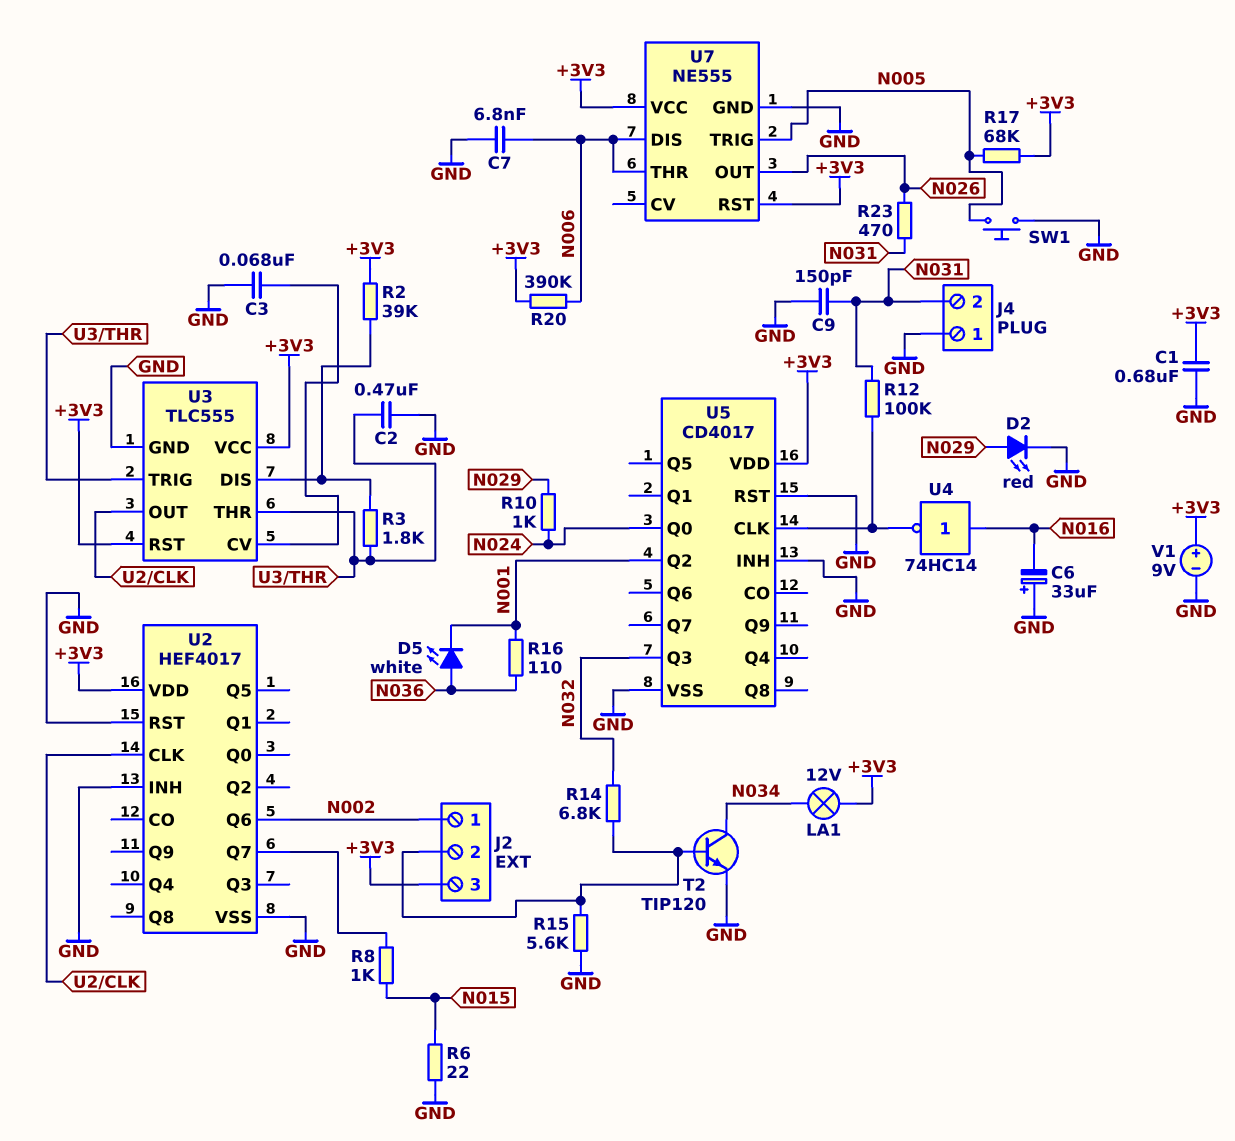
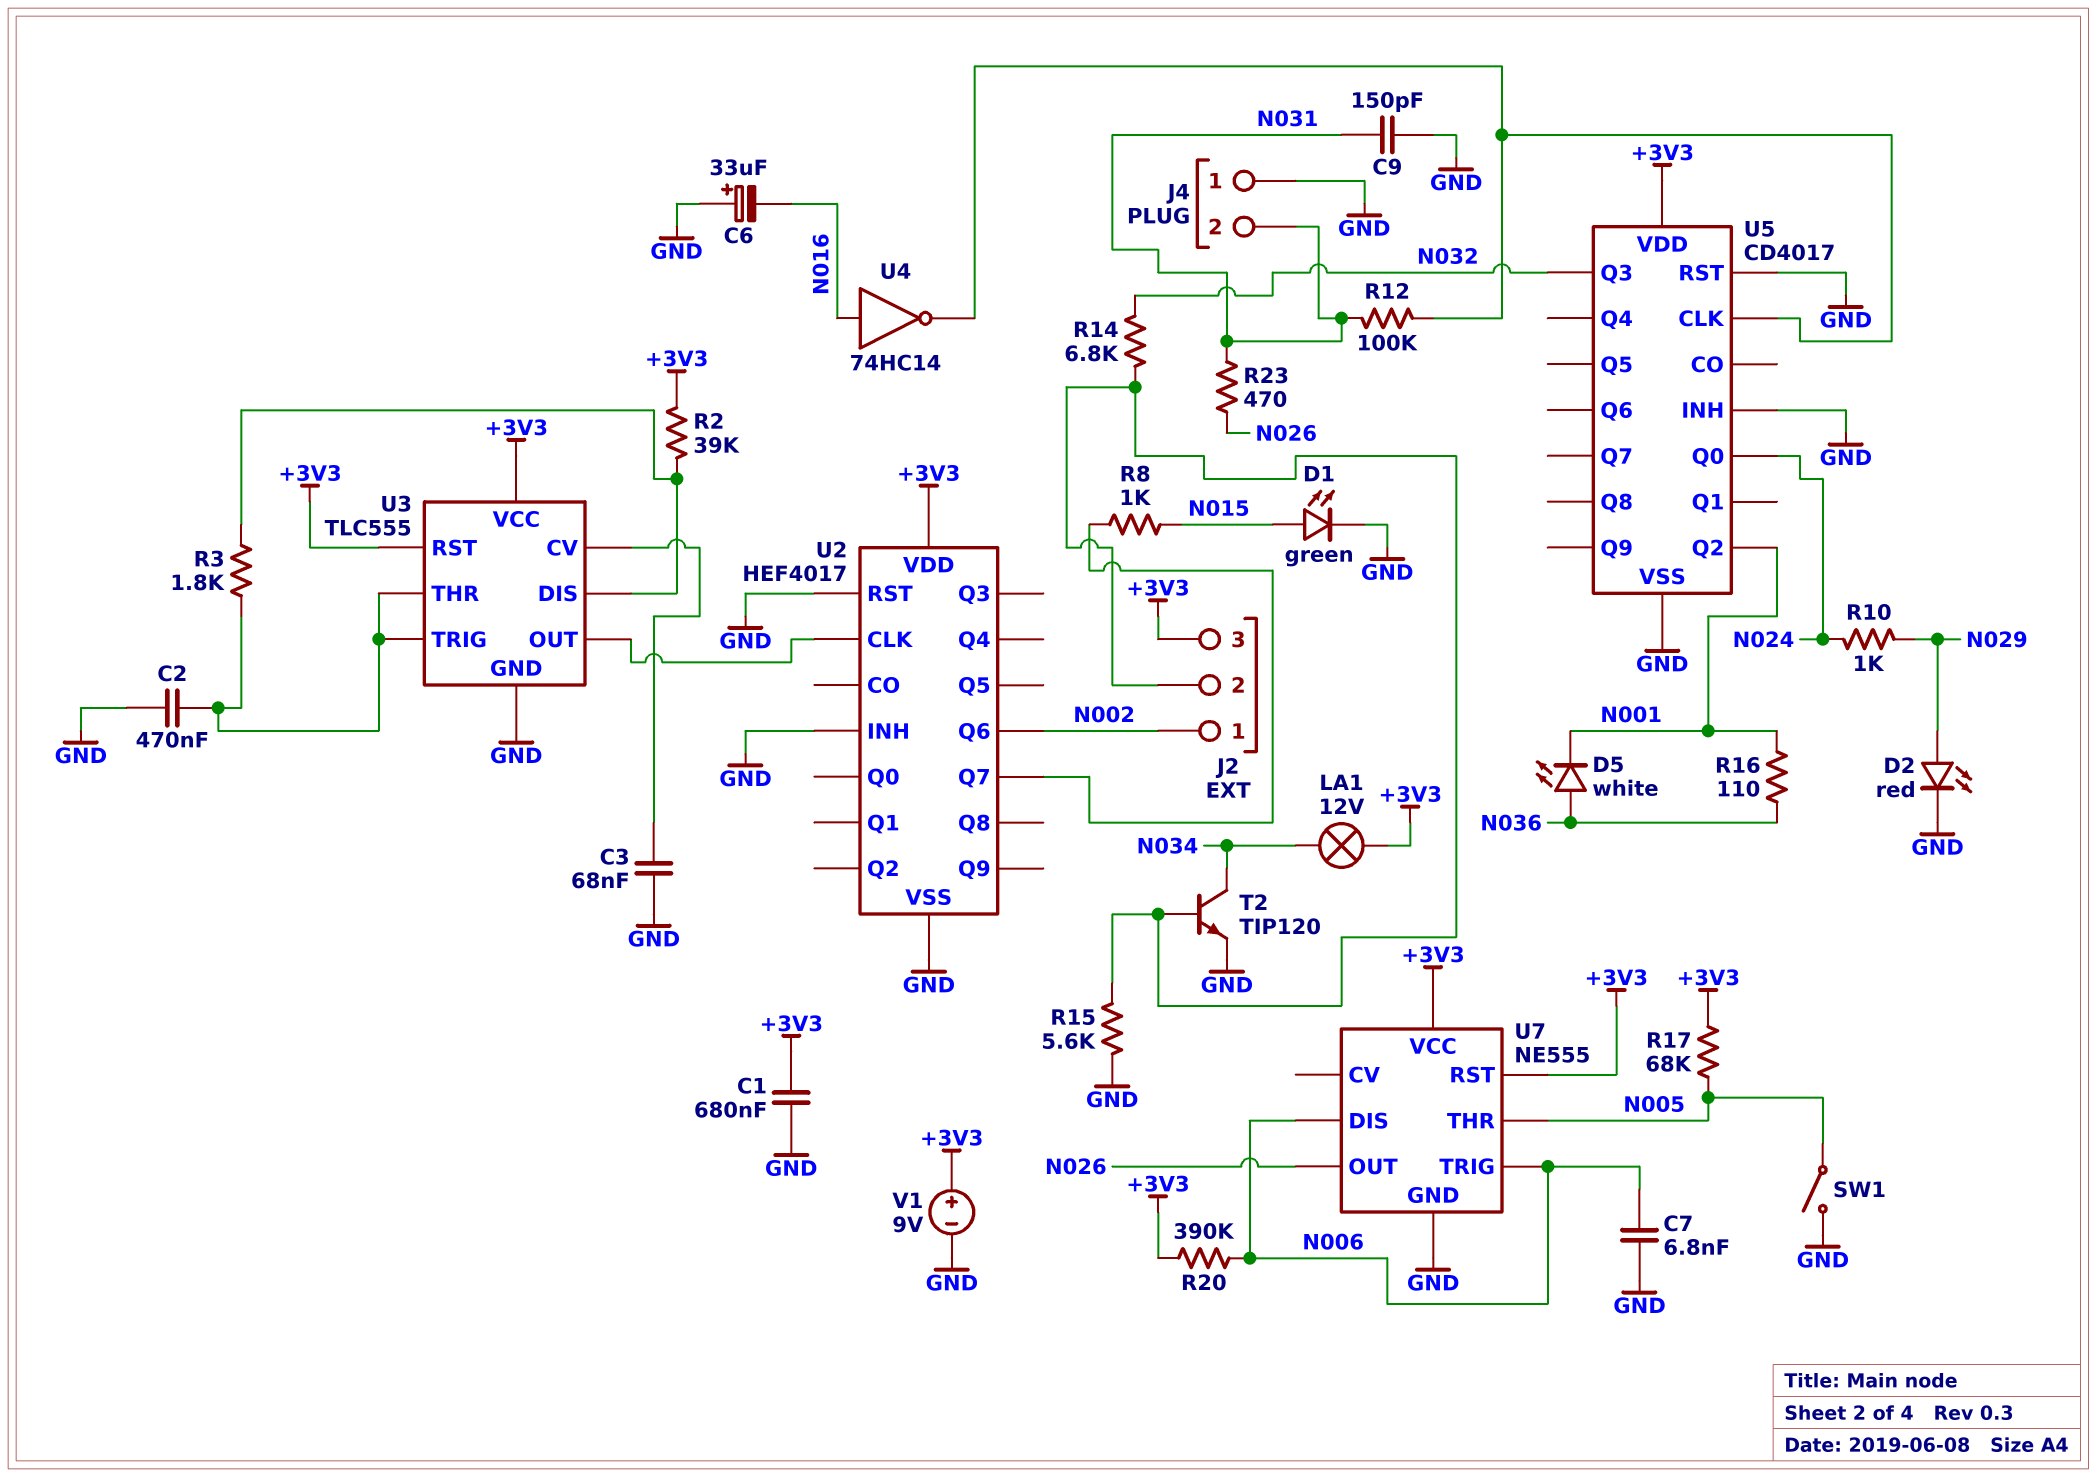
D1: none -> LED green (A N015, K GND)
R6: 22 (GND, N015) -> none
SW1: button (GND, N005) -> switch (GND, N005)
U7 pin THR: N006 -> N005
U7 pin TRIG: N005 -> N006

